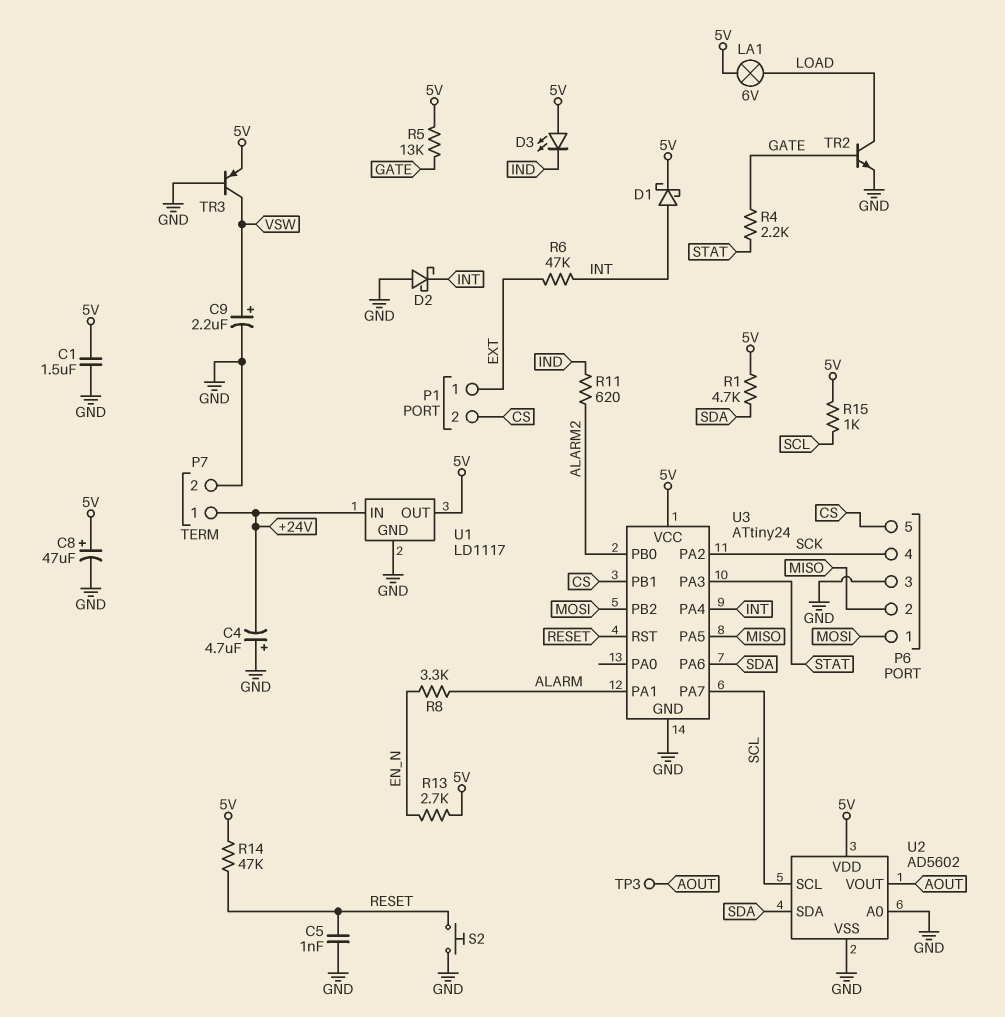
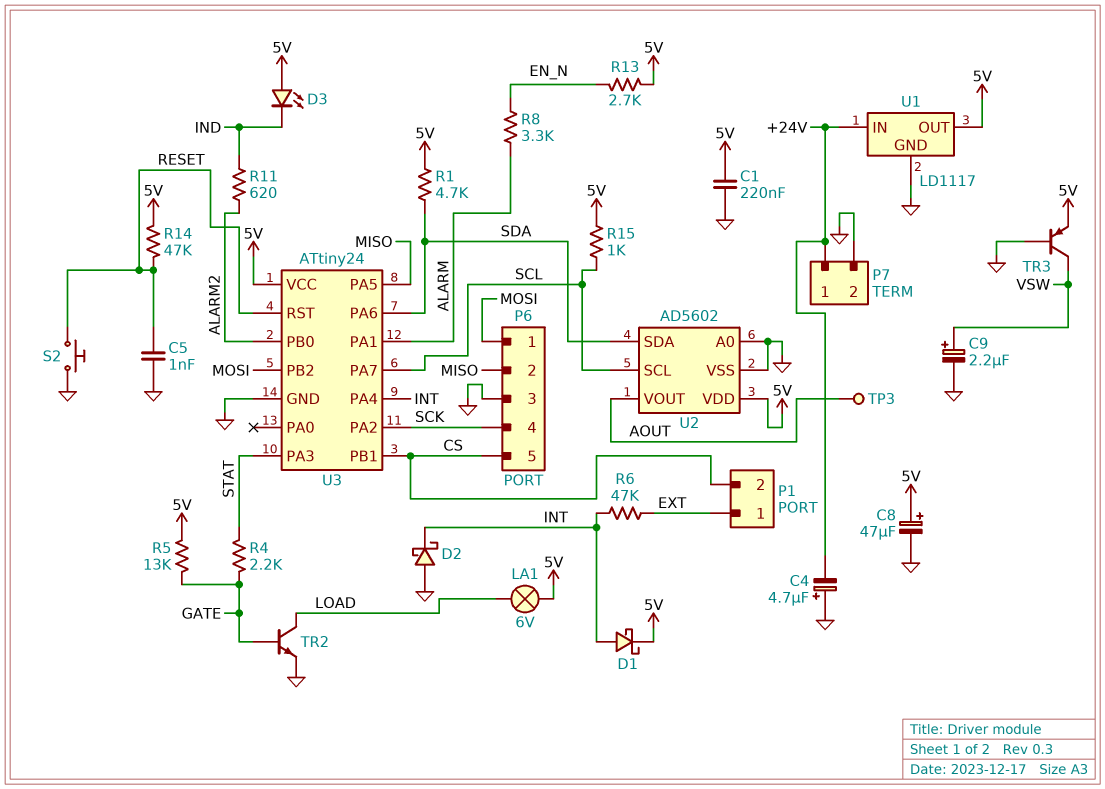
C1: 1.5uF (5V, GND) -> 220nF (5V, GND)

